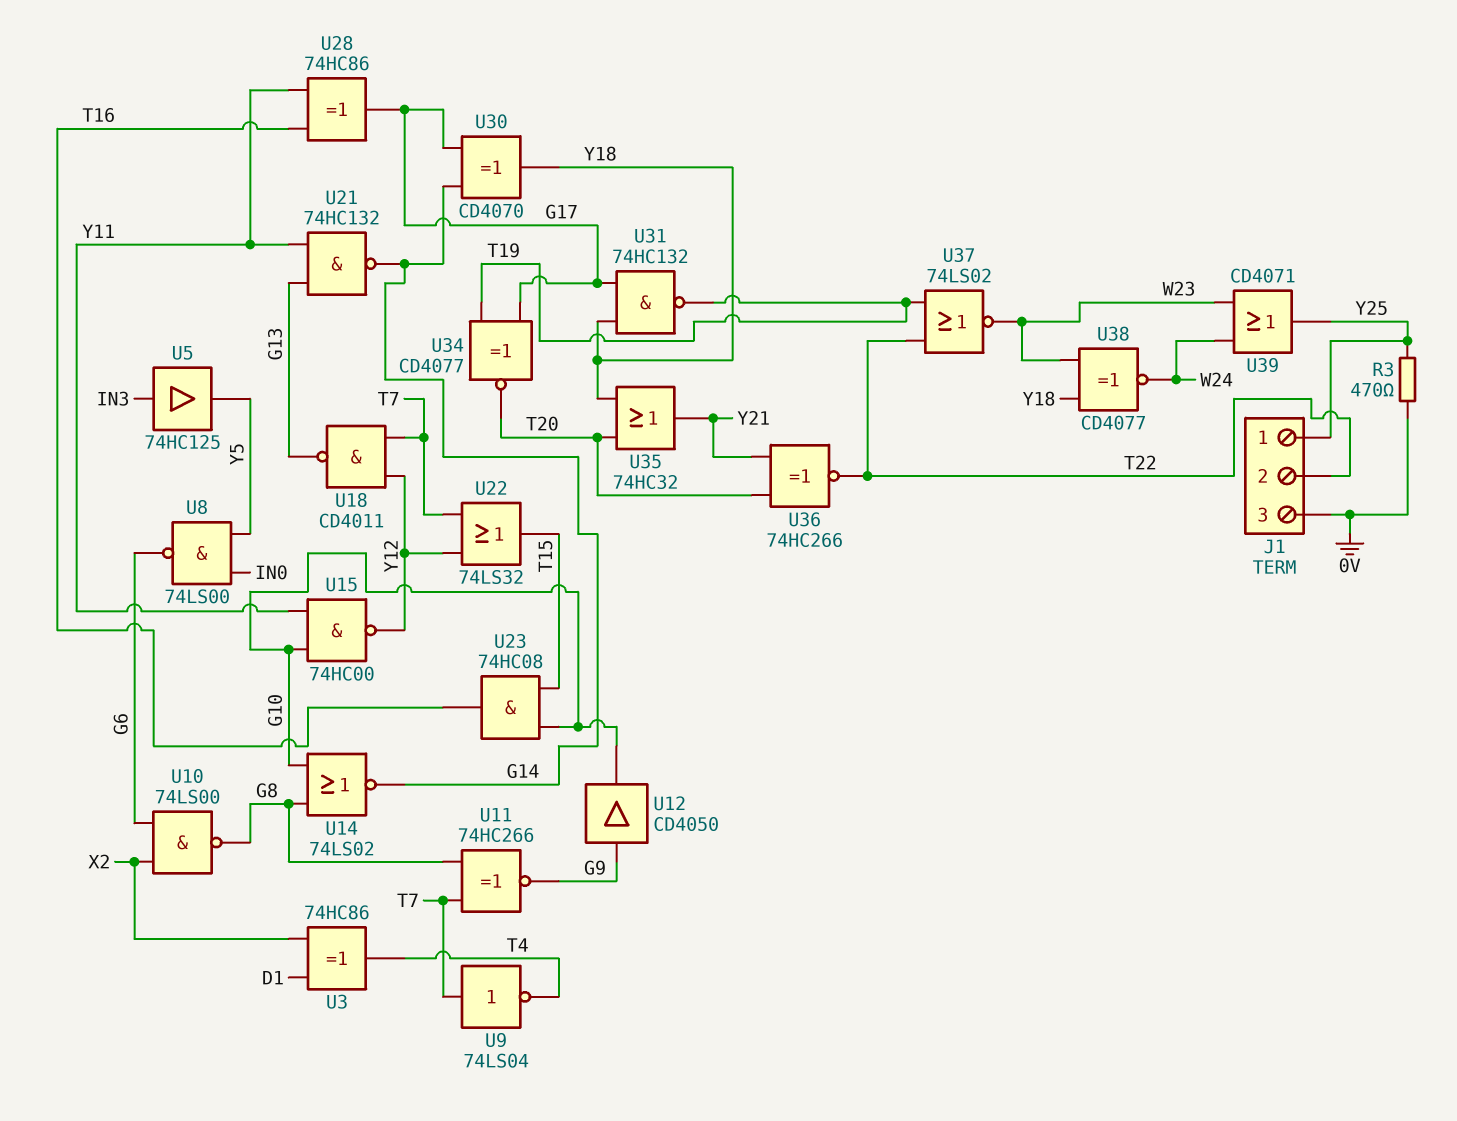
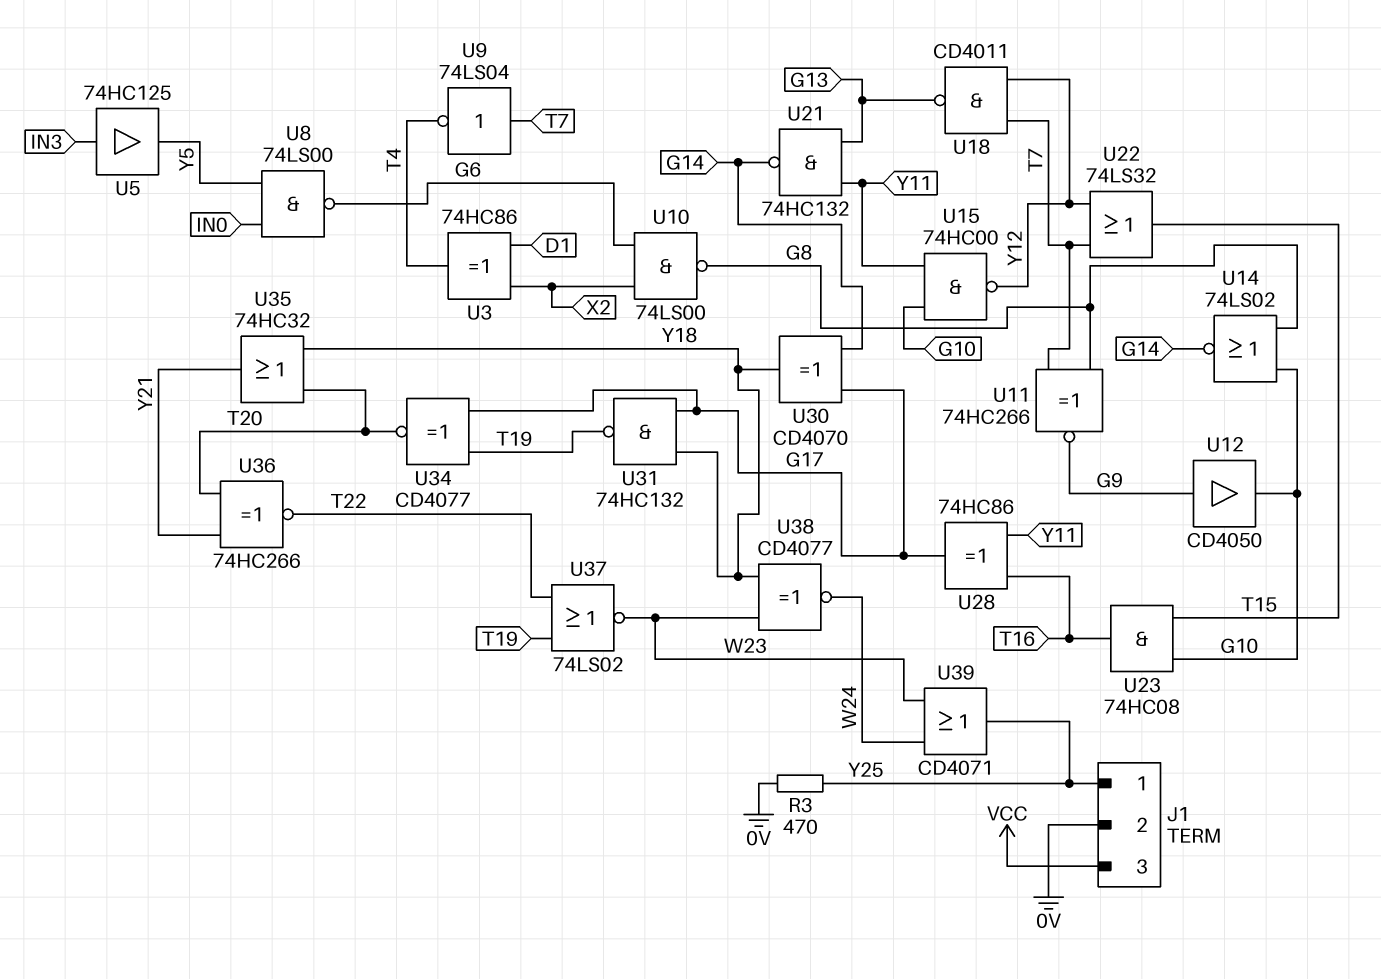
J1 pin 2: T22 -> 0V
J1 pin 3: 0V -> VCC

